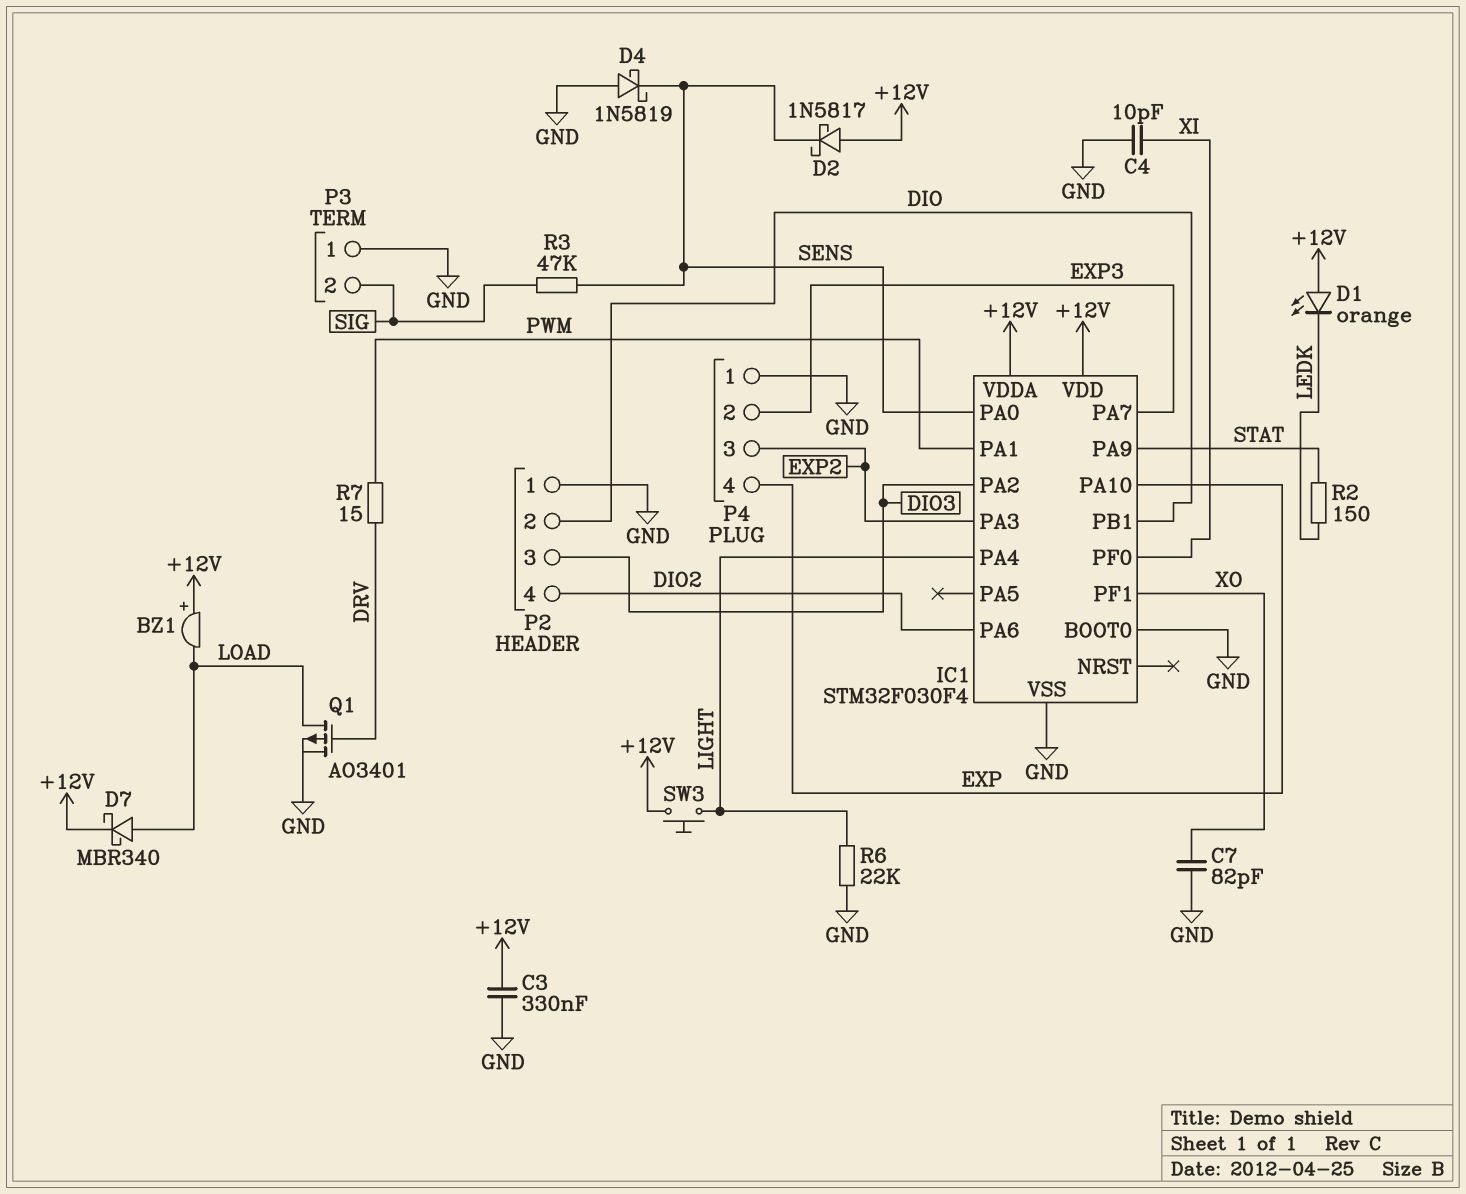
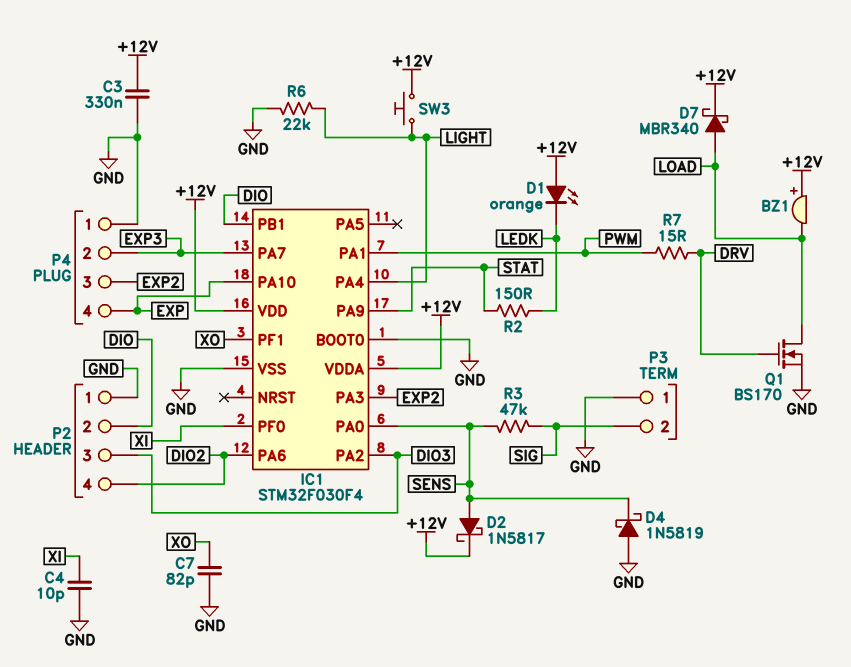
D2: schottky 1N5817 (A +12V, K SENS) -> schottky 1N5817 (A SENS, K +12V)
Q1: PMOS AO3401 (G DRV, D LOAD, S GND) -> NMOS BS170 (G DRV, D LOAD, S GND)

